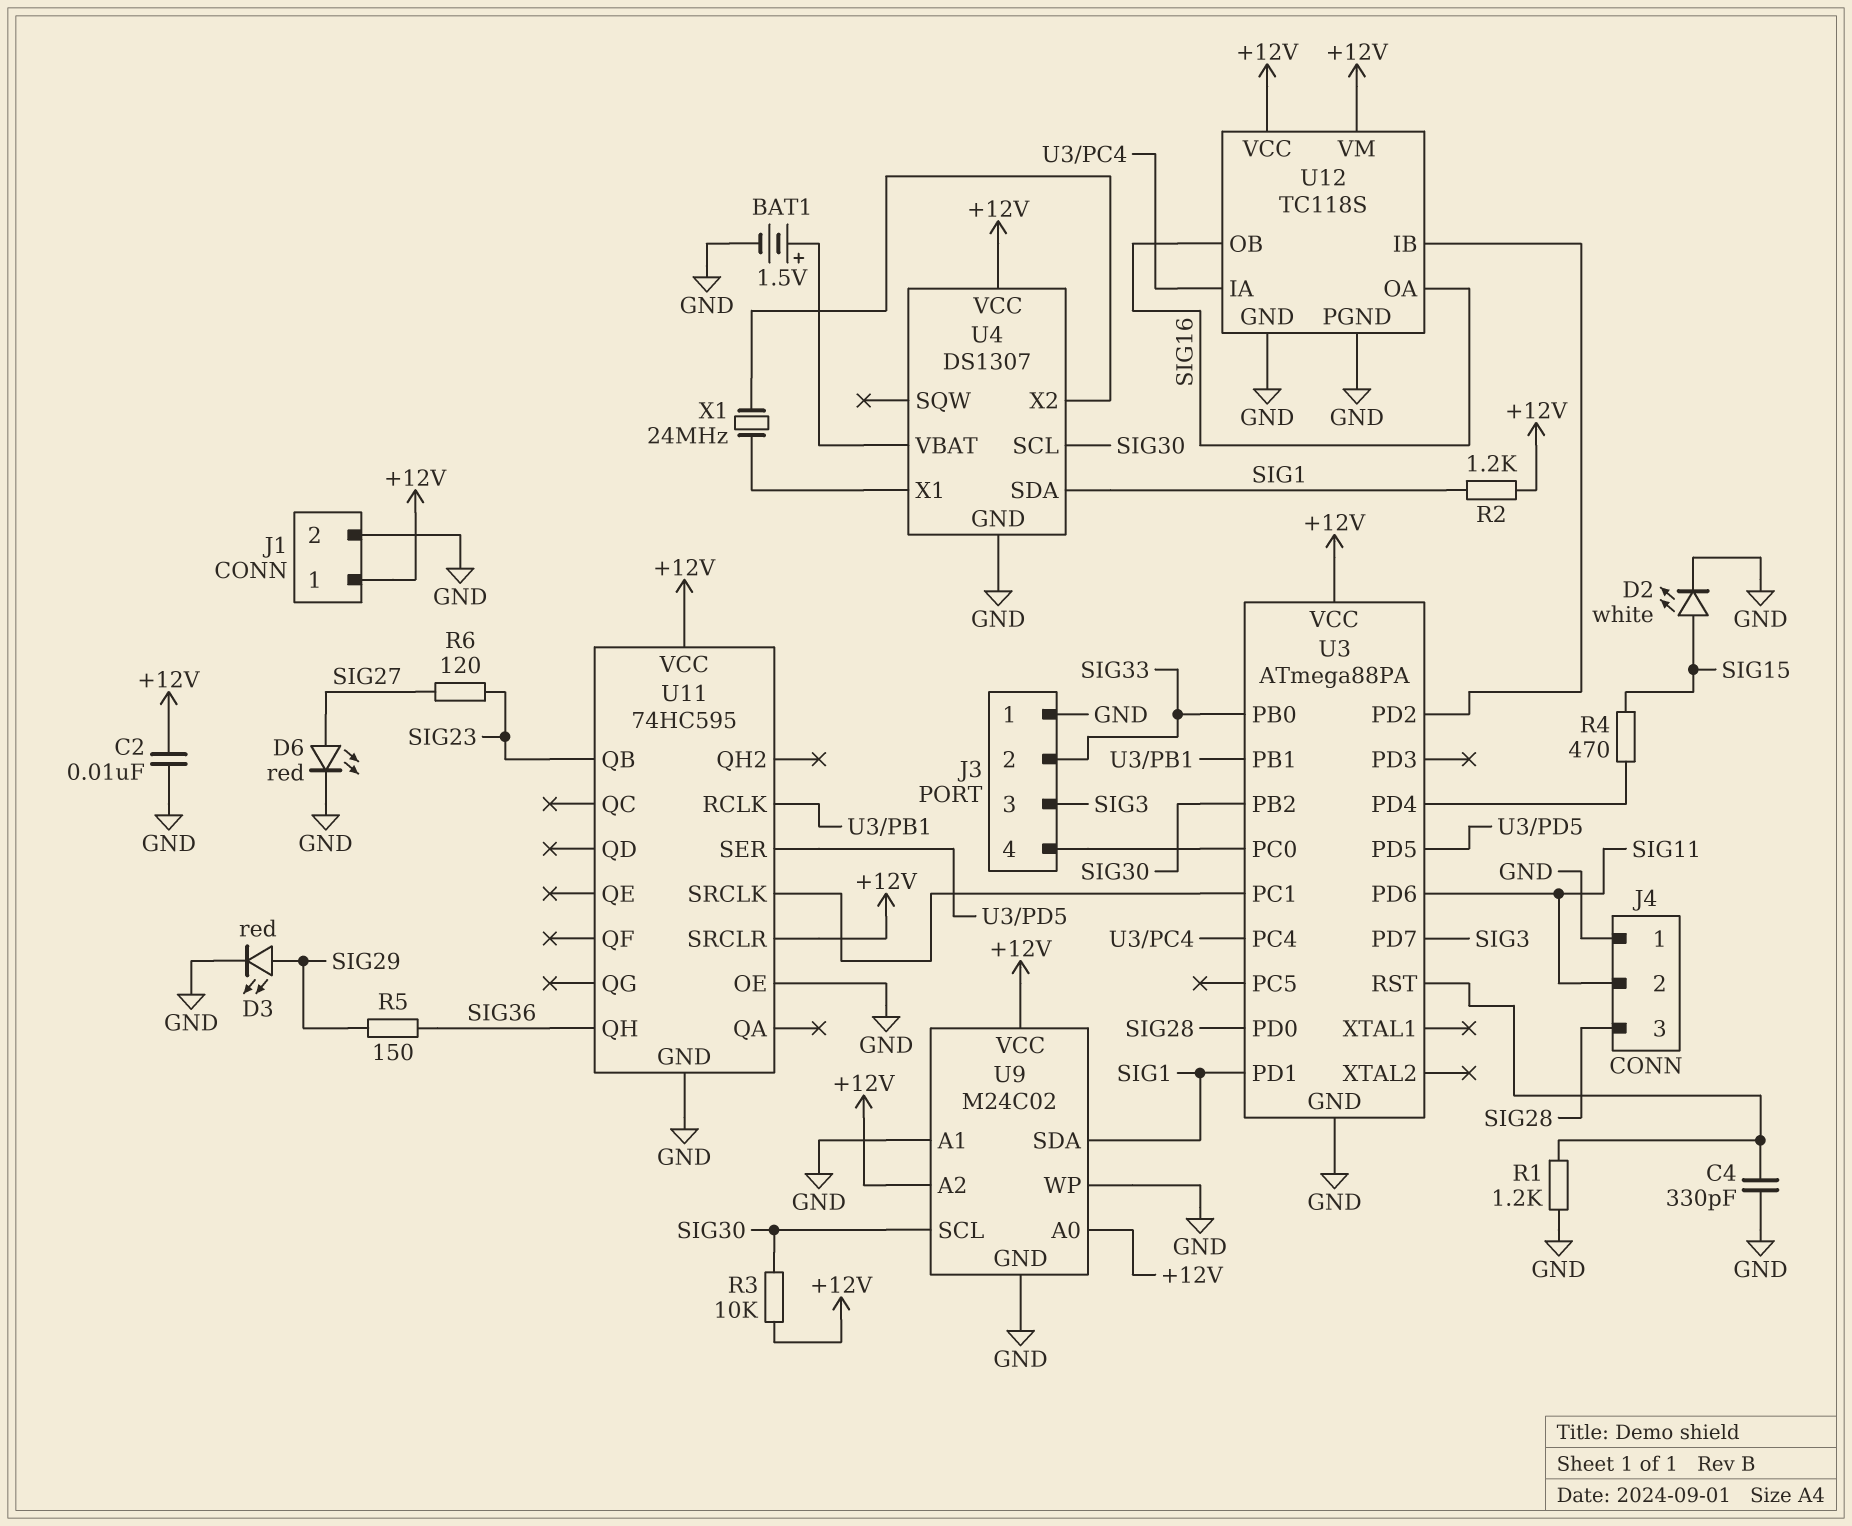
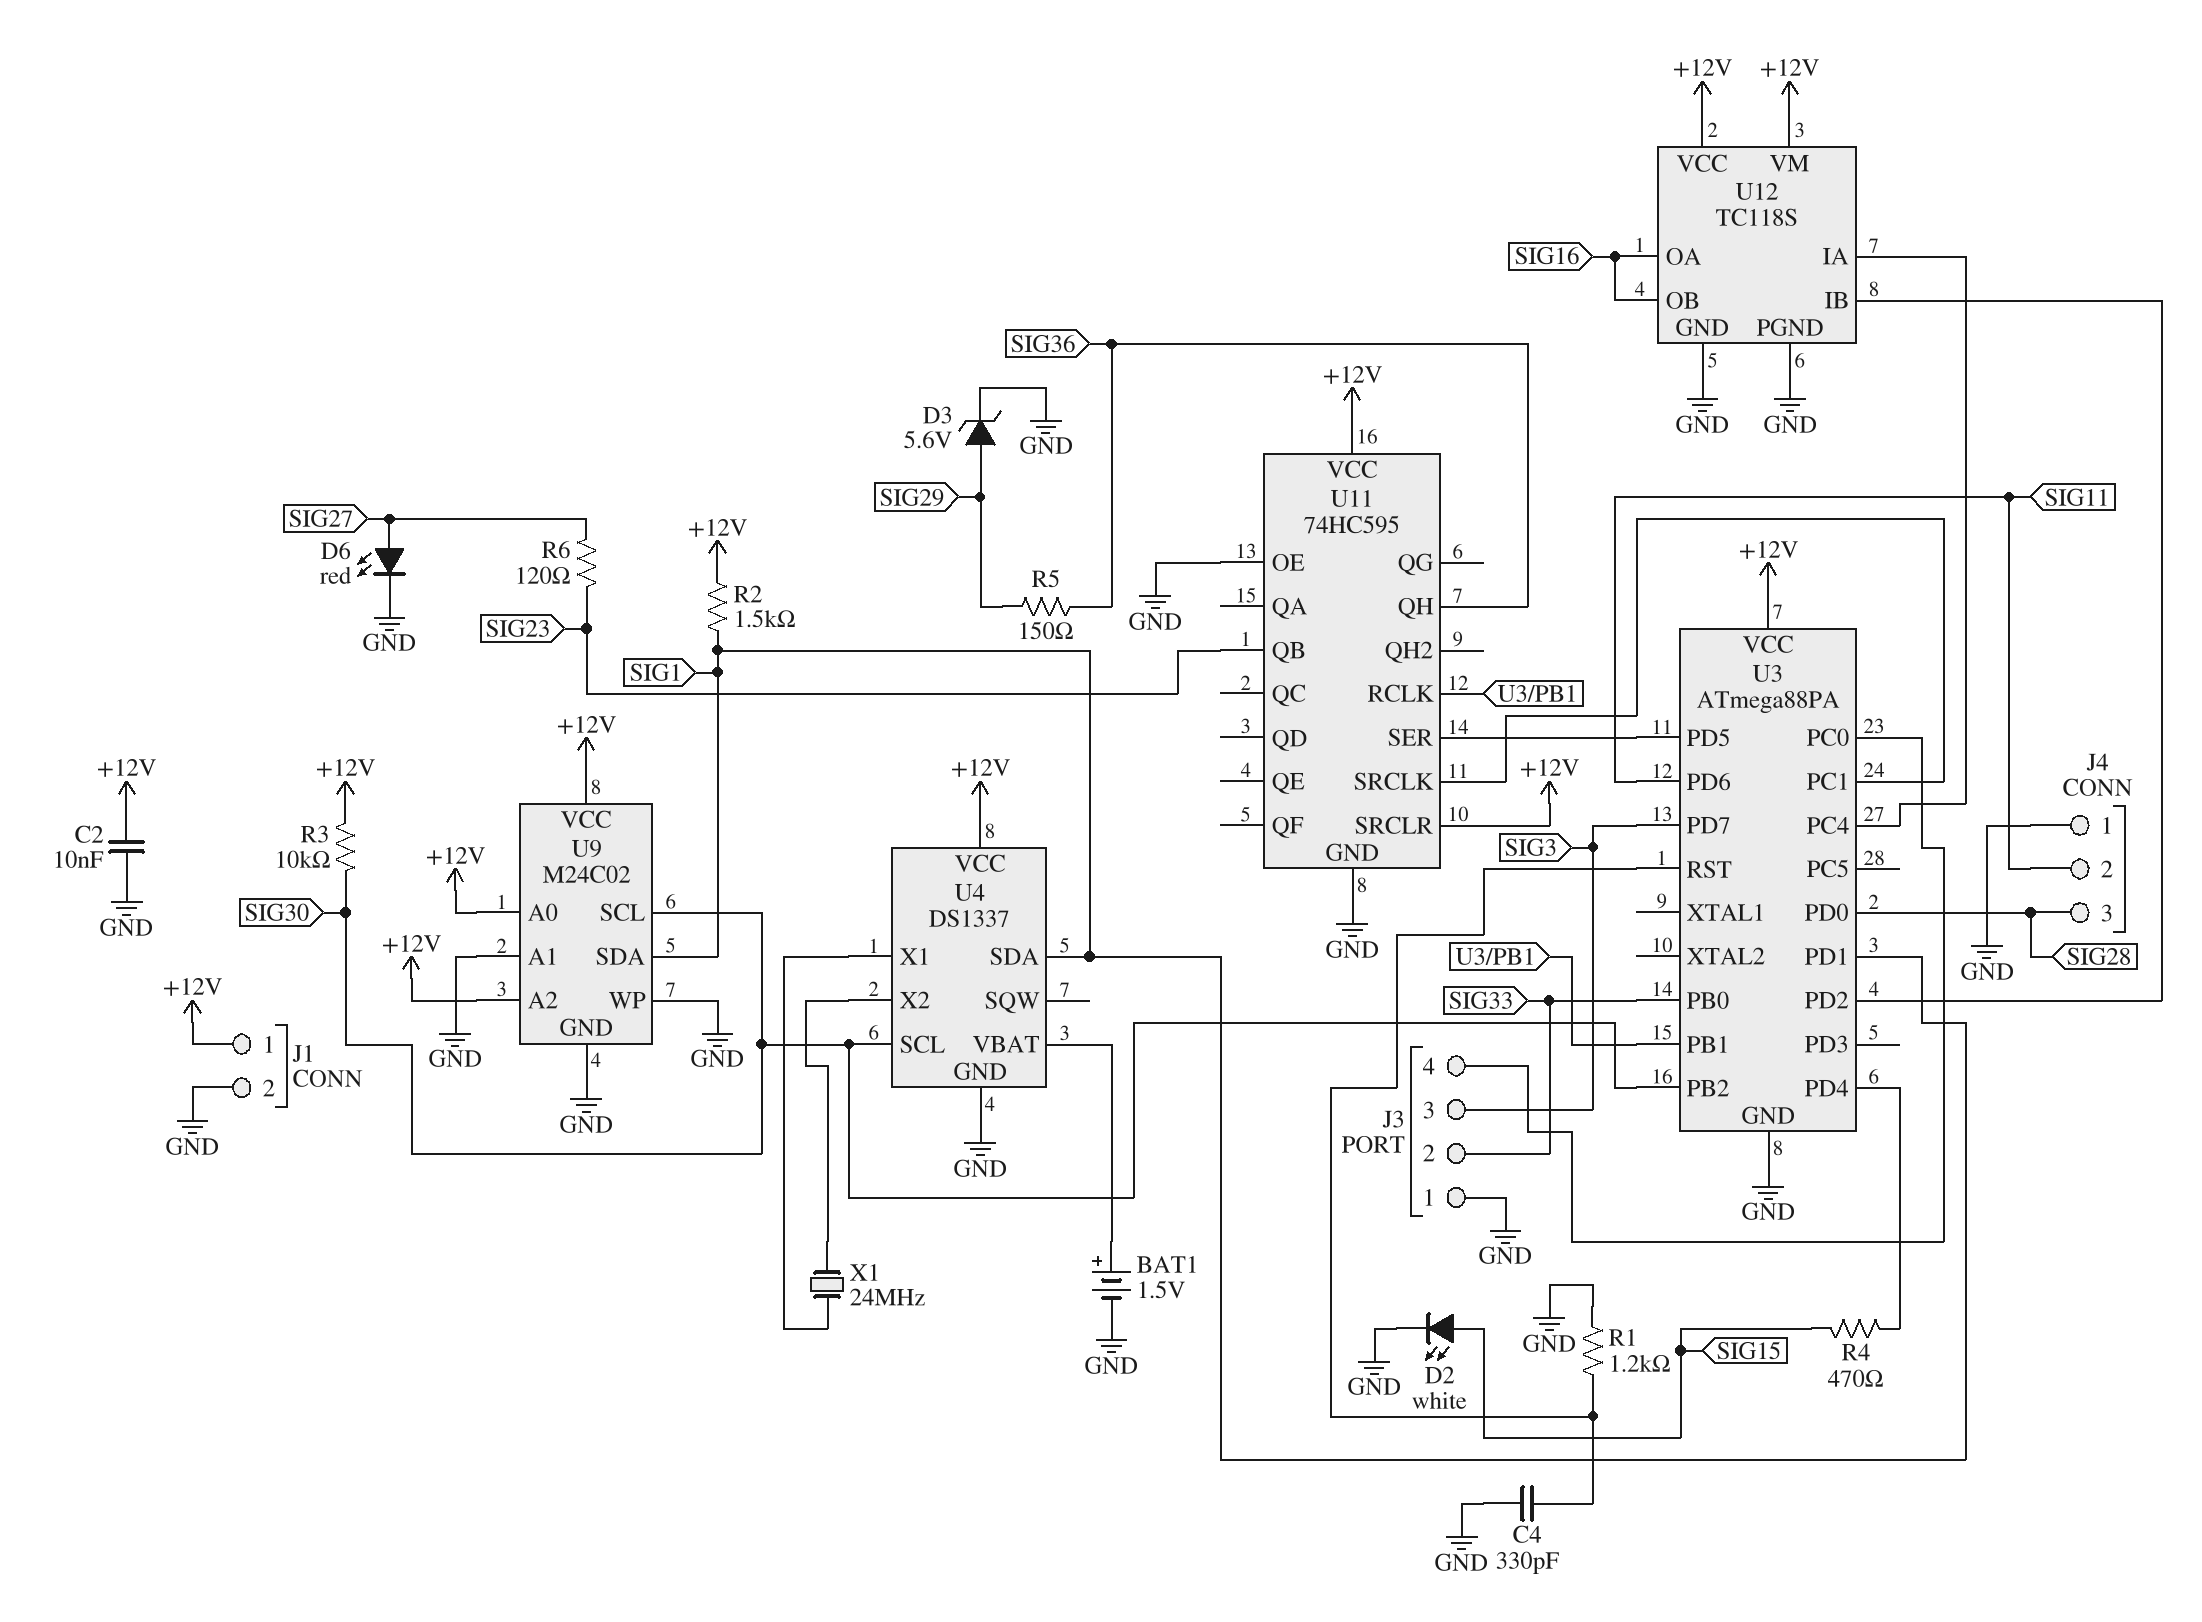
D3: LED red (A SIG29, K GND) -> zener 5.6V (A SIG29, K GND)
R2: 1.2k (+12V, SIG1) -> 1.5k (+12V, SIG1)
U4: DS1307 -> DS1337

